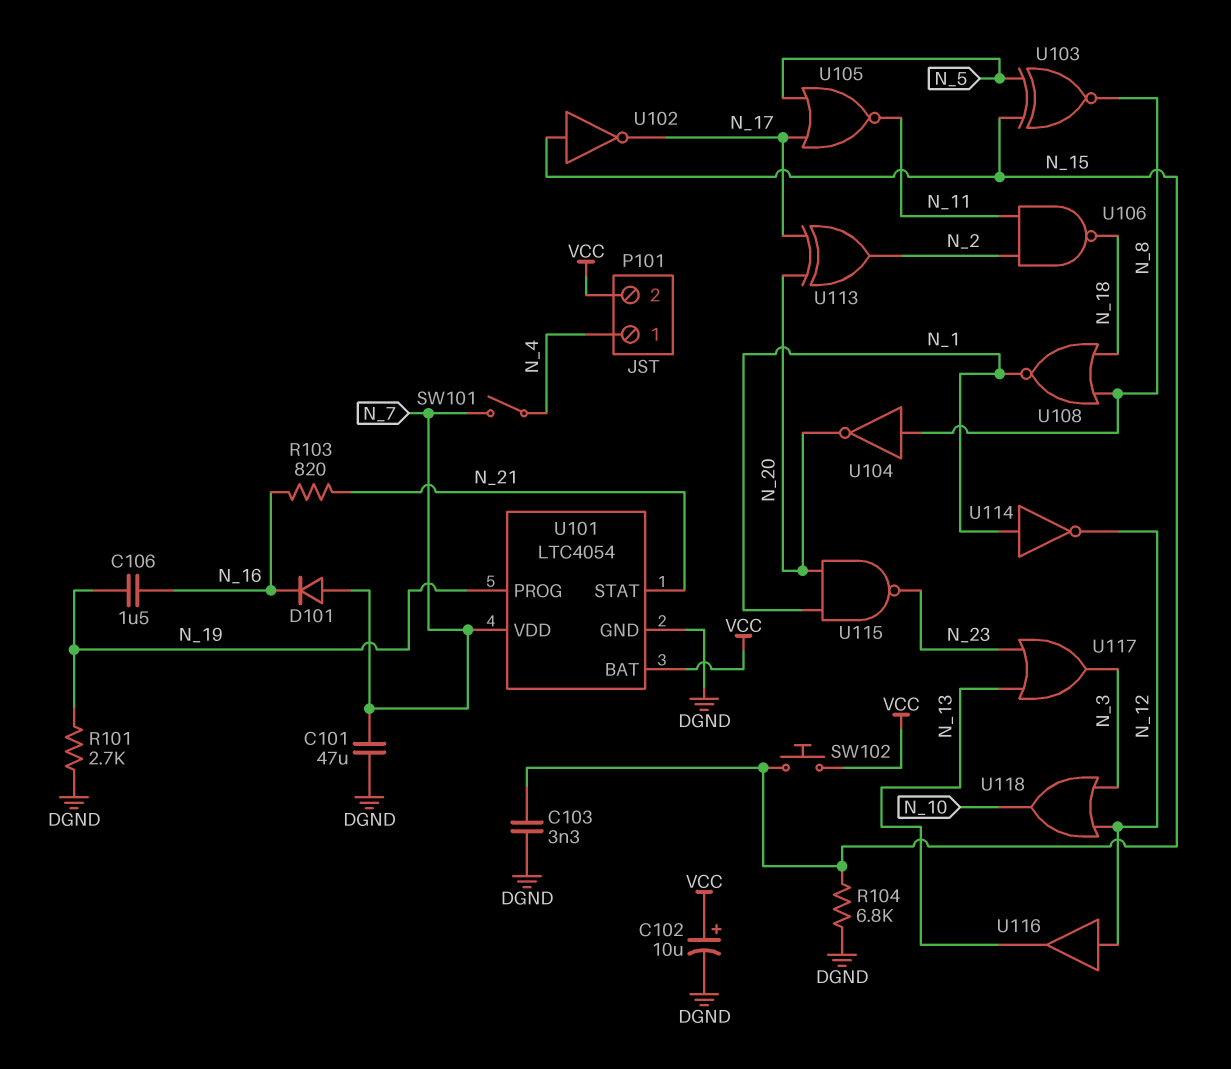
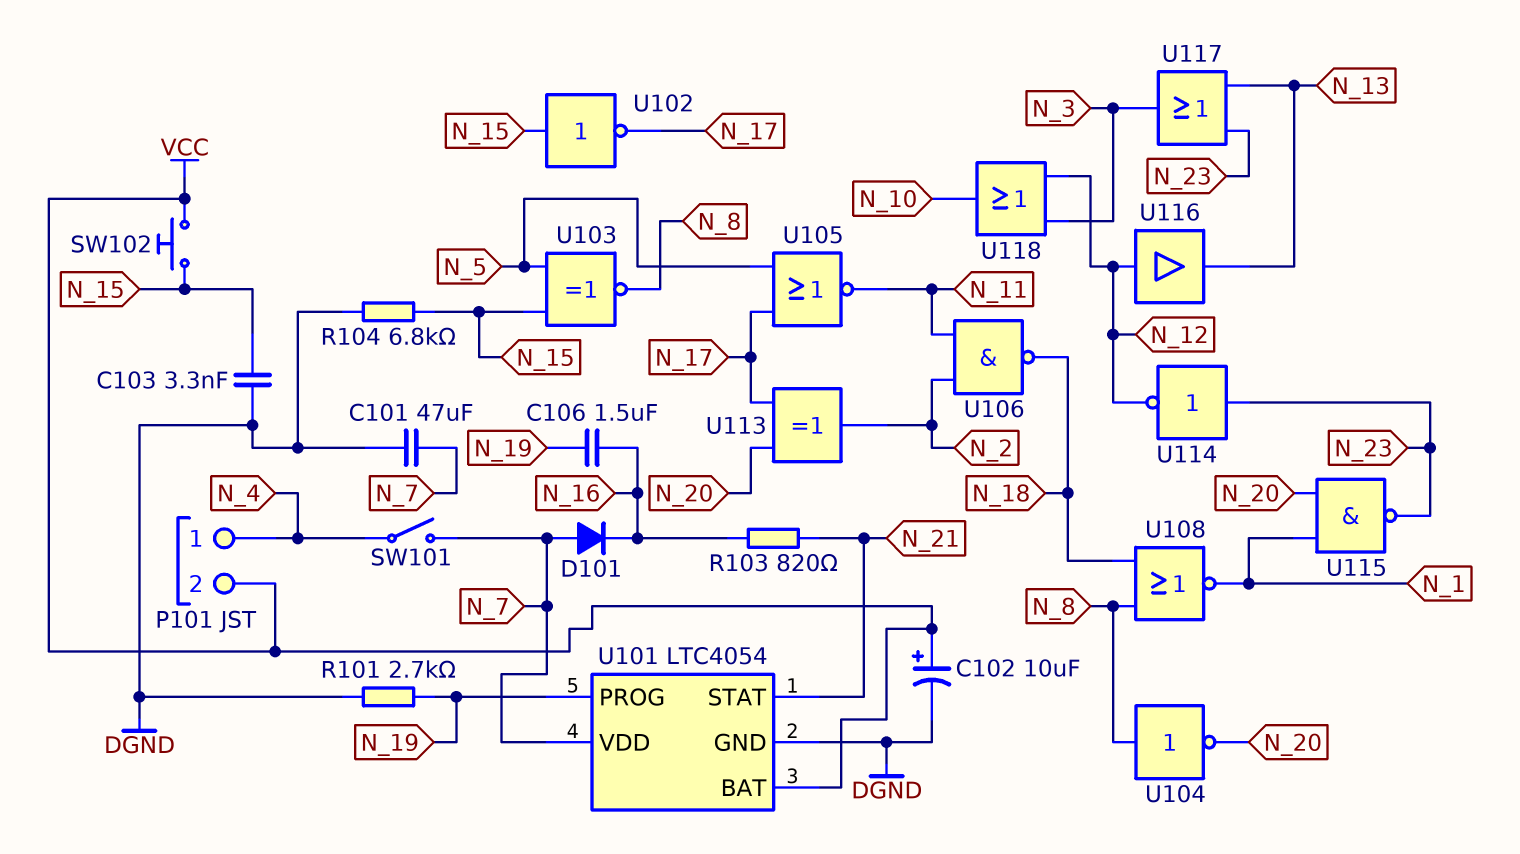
U114: NOT (in N_1, out N_12) -> NOT (in N_23, out N_12)

